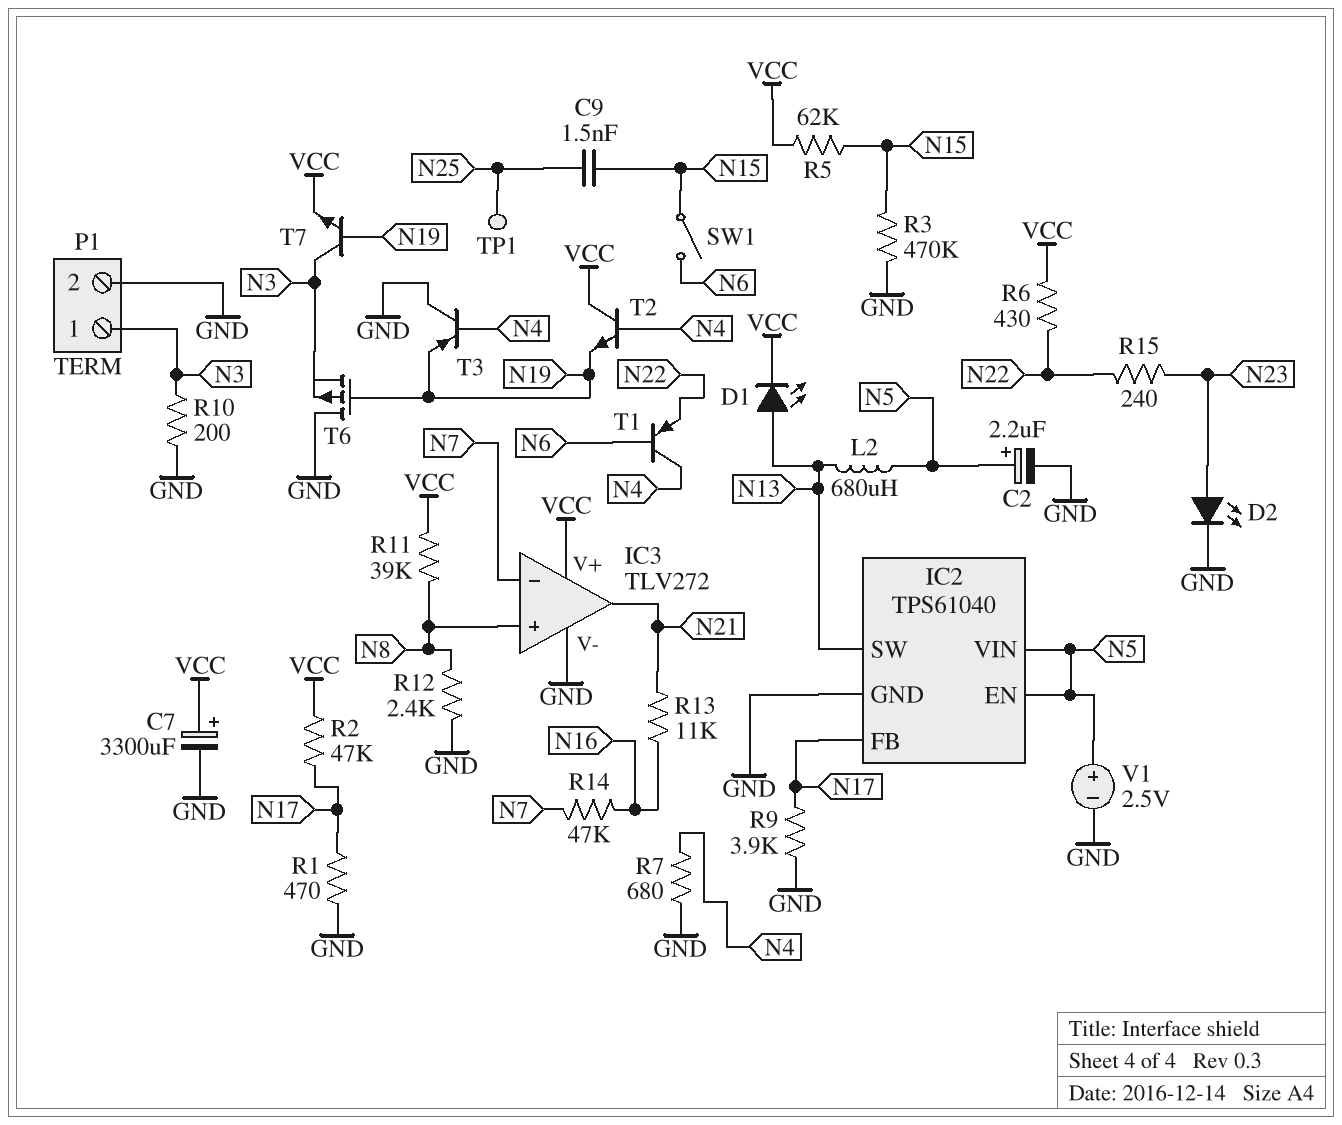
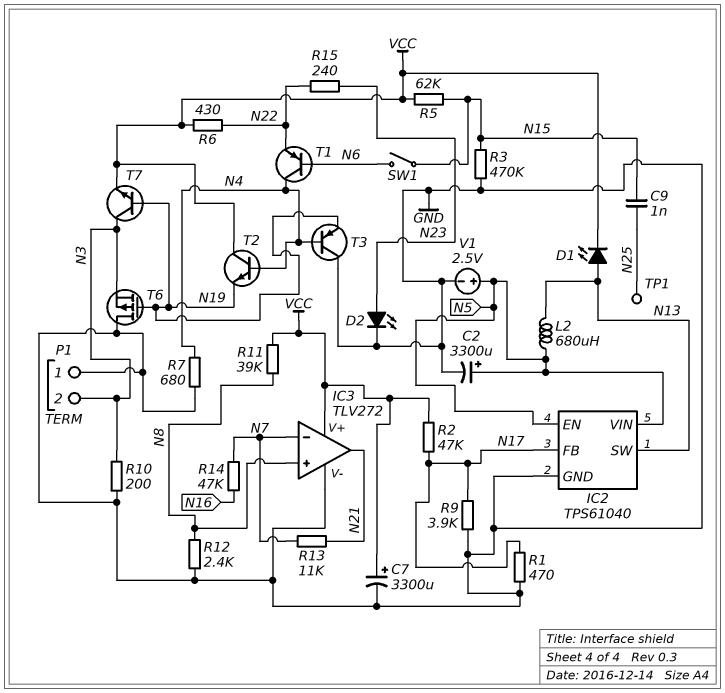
C2: 2.2uF (plus N5, minus GND) -> 3300uF (plus N5, minus GND)
C9: 1.5nF (N15, N25) -> 1nF (N15, N25)
P1 pin 1: N3 -> GND
P1 pin 2: GND -> N3
R13: 11k (N16, N21) -> 11k (N7, N21)

